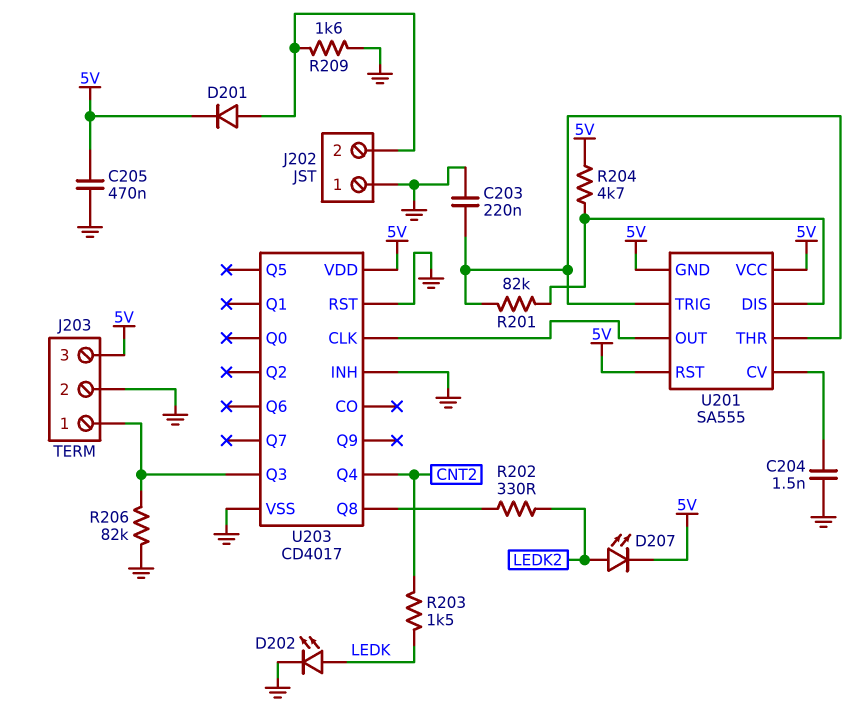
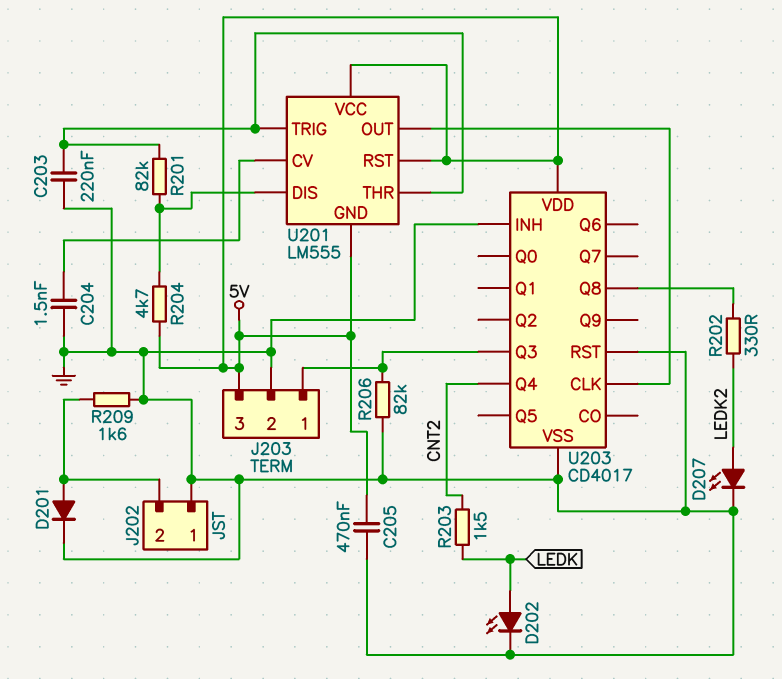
D201: diode (A J202/2, K 5V) -> diode (A J202/2, K GND)
D207: LED (A LEDK2, K 5V) -> LED (A LEDK2, K GND)
U201: SA555 -> LM555

